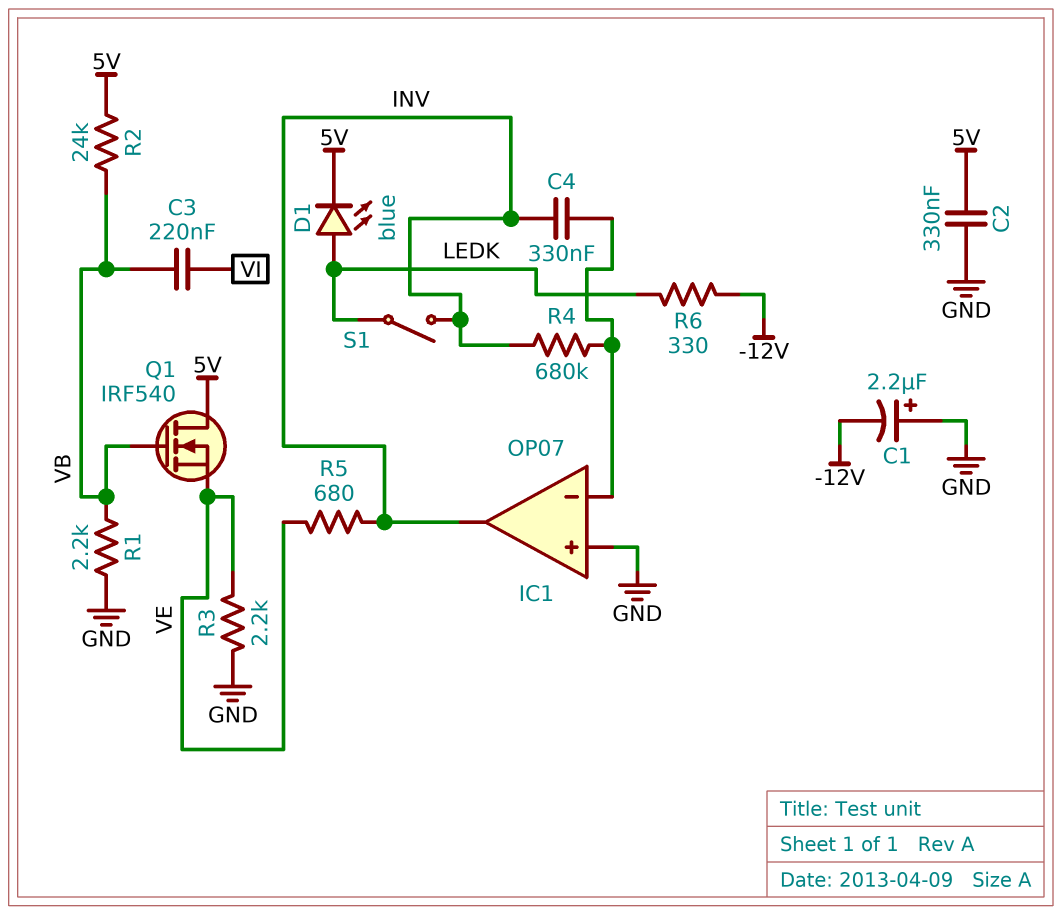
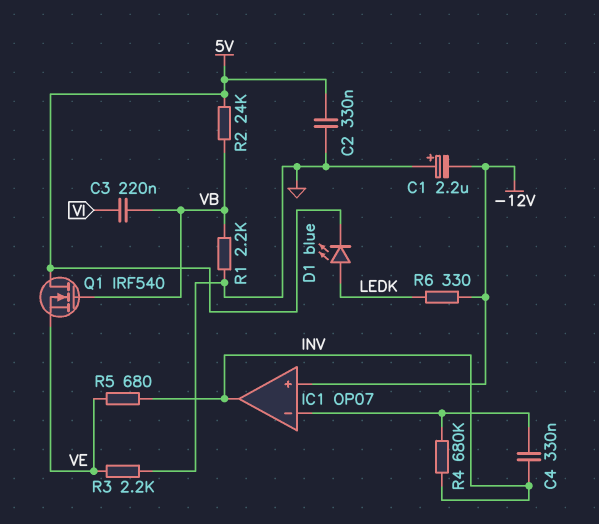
IC1 pin in+: GND -> -12V
S1: switch (INV, LEDK) -> none

